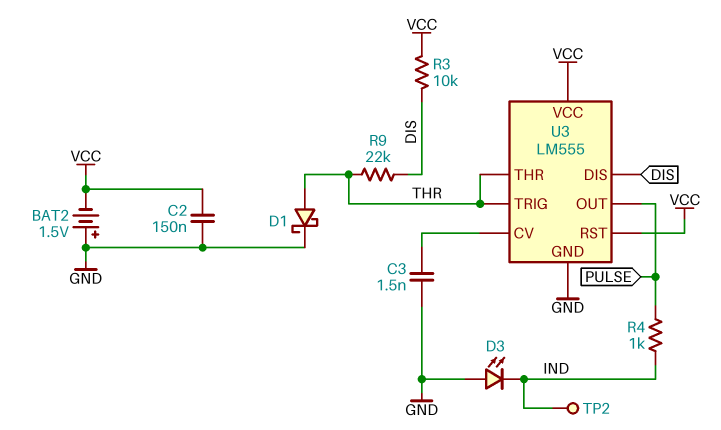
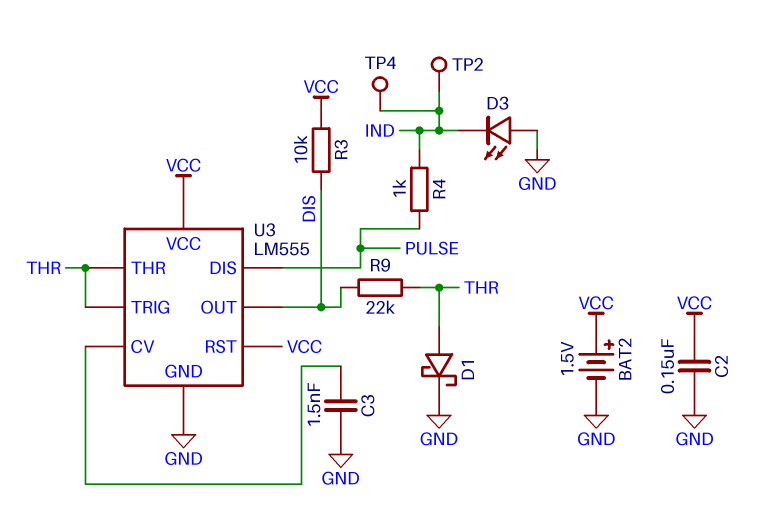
BAT2: 1.5V (plus GND, minus VCC) -> 1.5V (plus VCC, minus GND)
TP4: none -> test point (IND)
U3 pin DIS: DIS -> PULSE
U3 pin OUT: PULSE -> DIS

